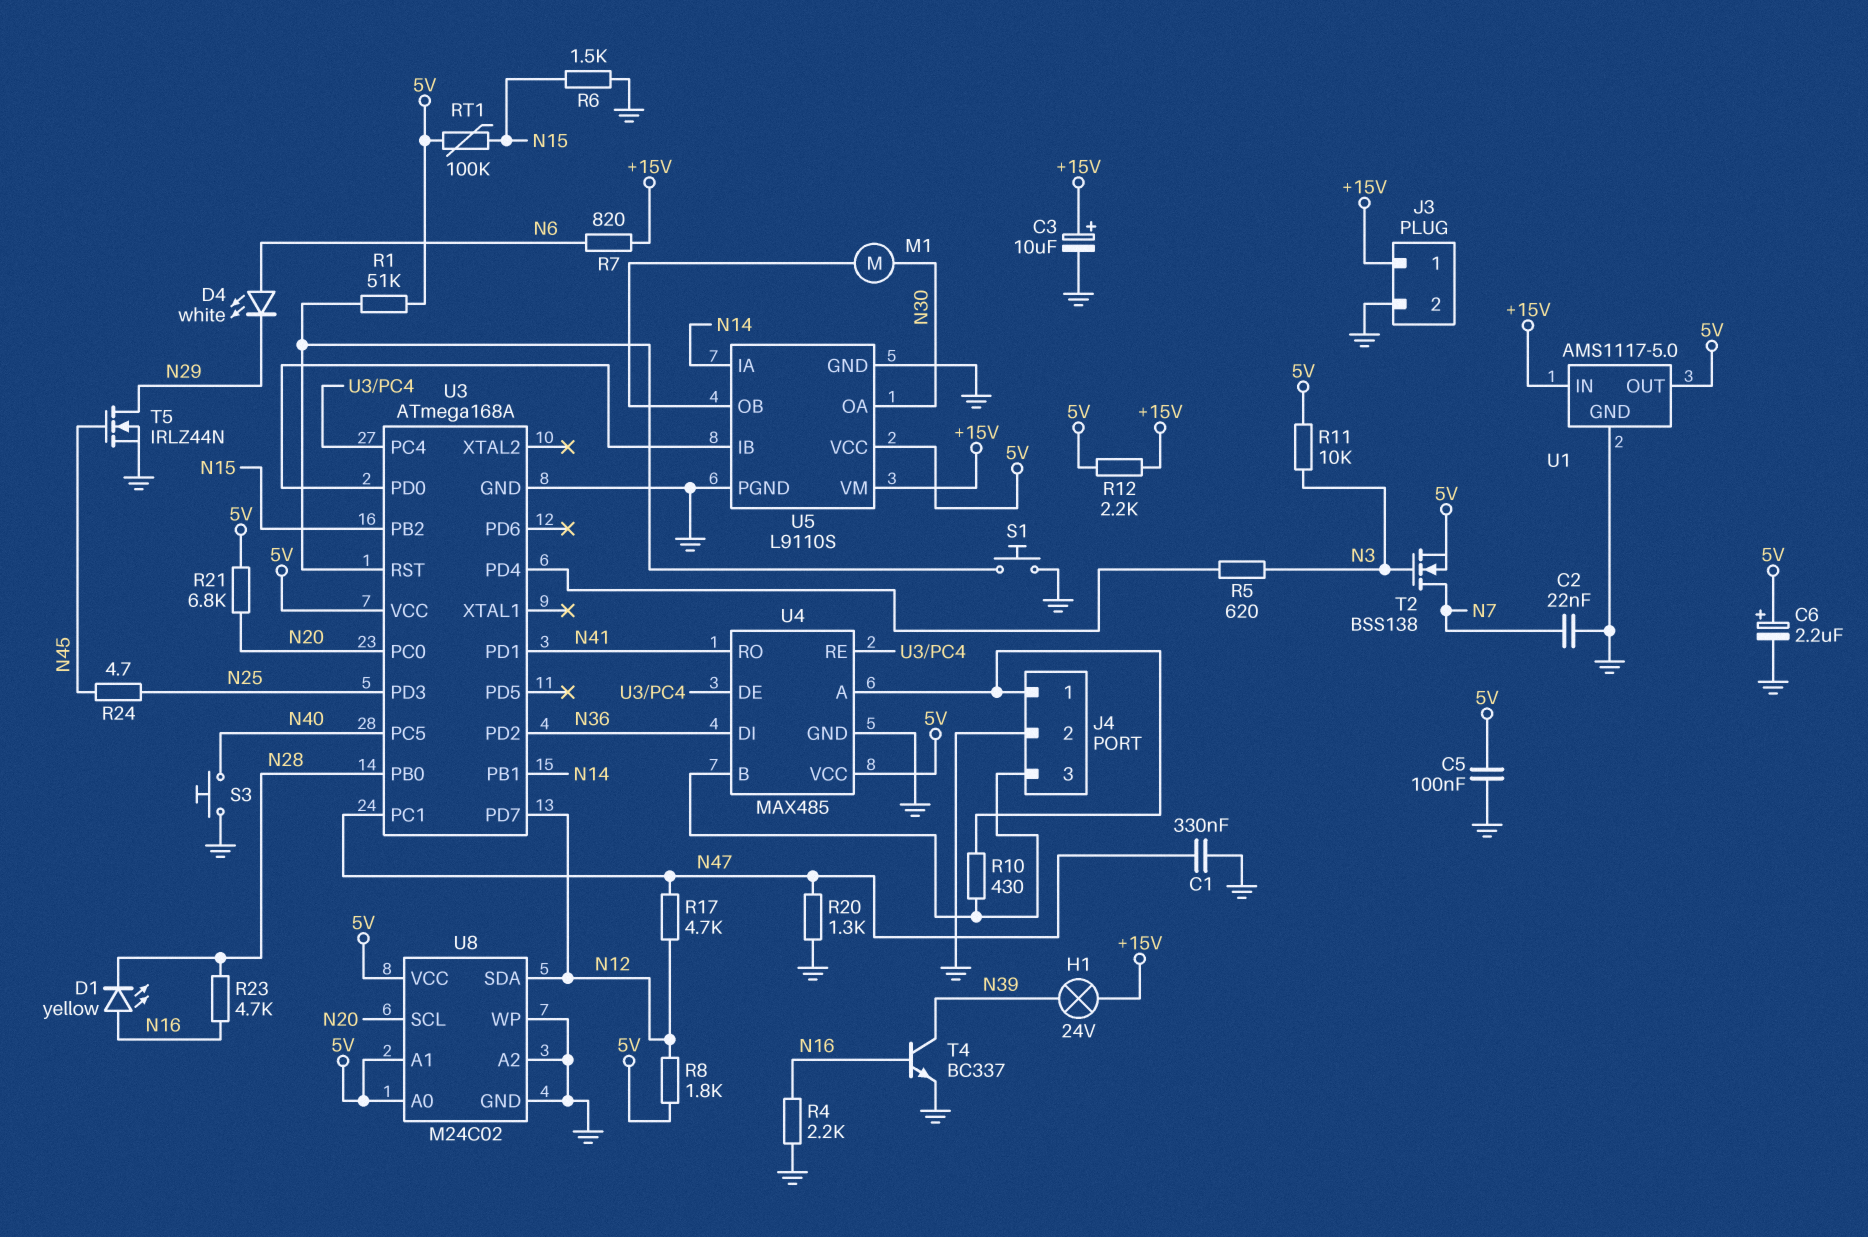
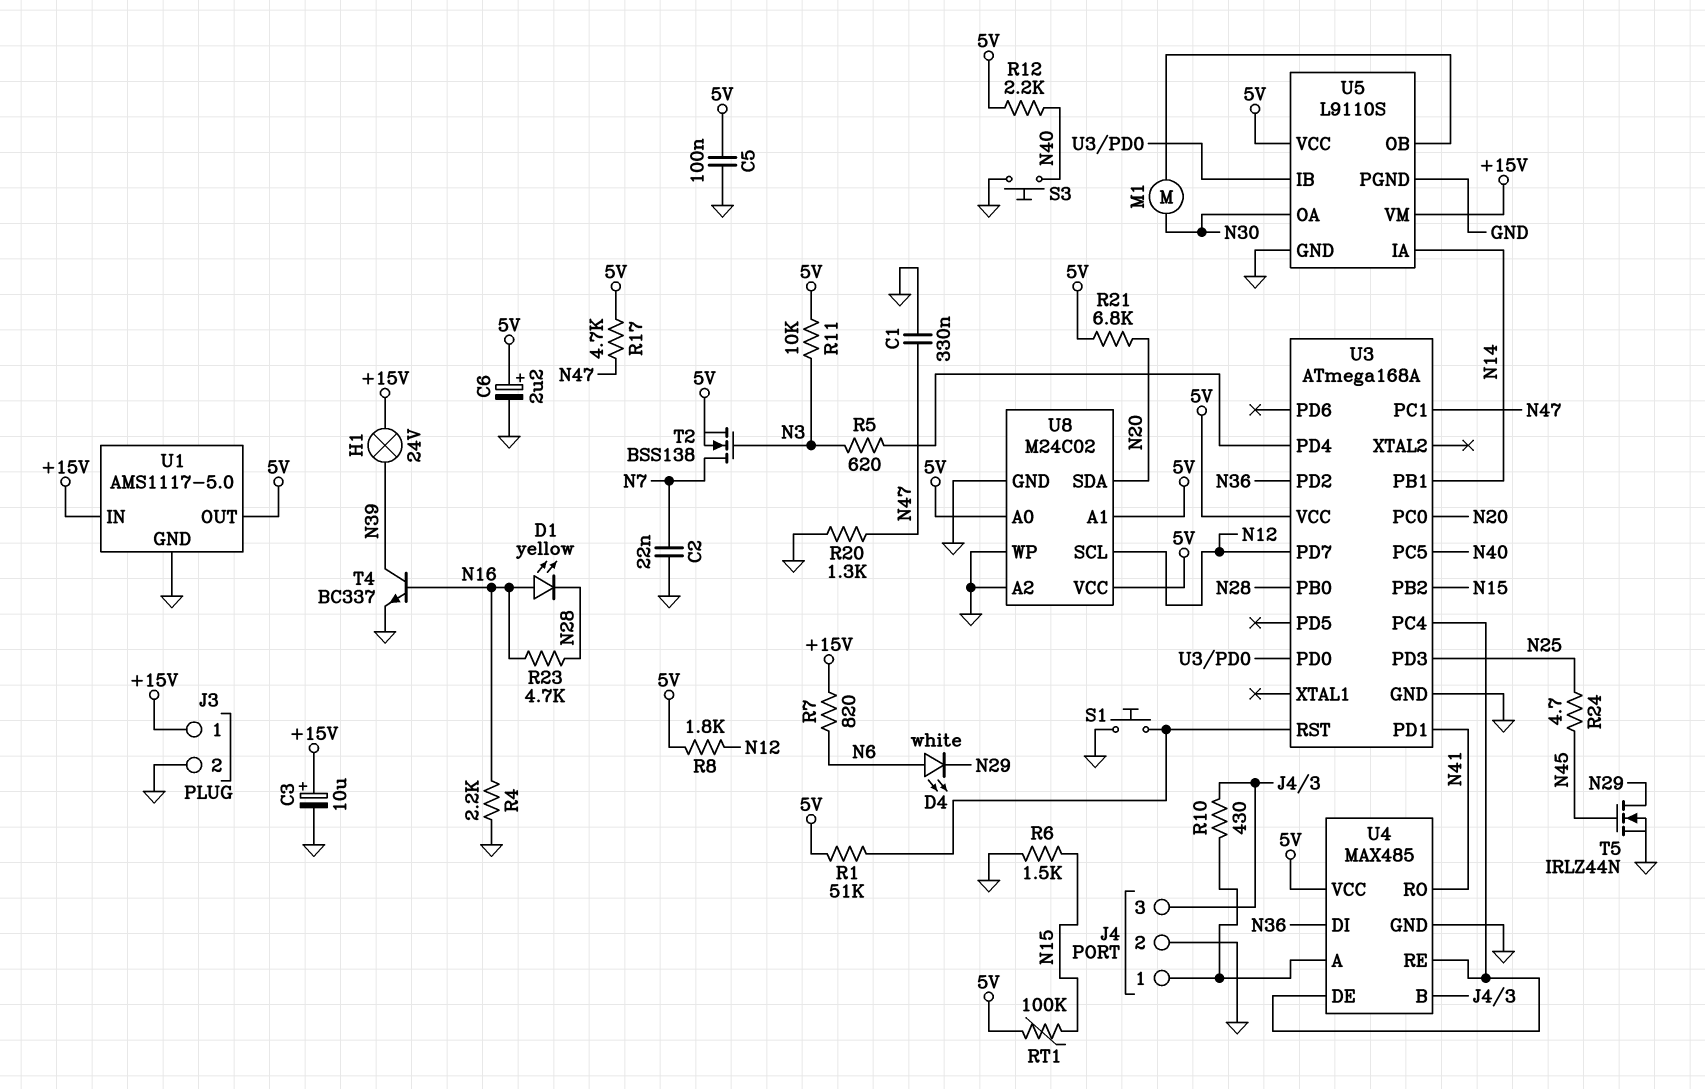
R12: 2.2k (+15V, 5V) -> 2.2k (5V, N40)
R17: 4.7k (N12, N47) -> 4.7k (5V, N47)
U8 pin SCL: N20 -> N12
U8 pin SDA: N12 -> N20

